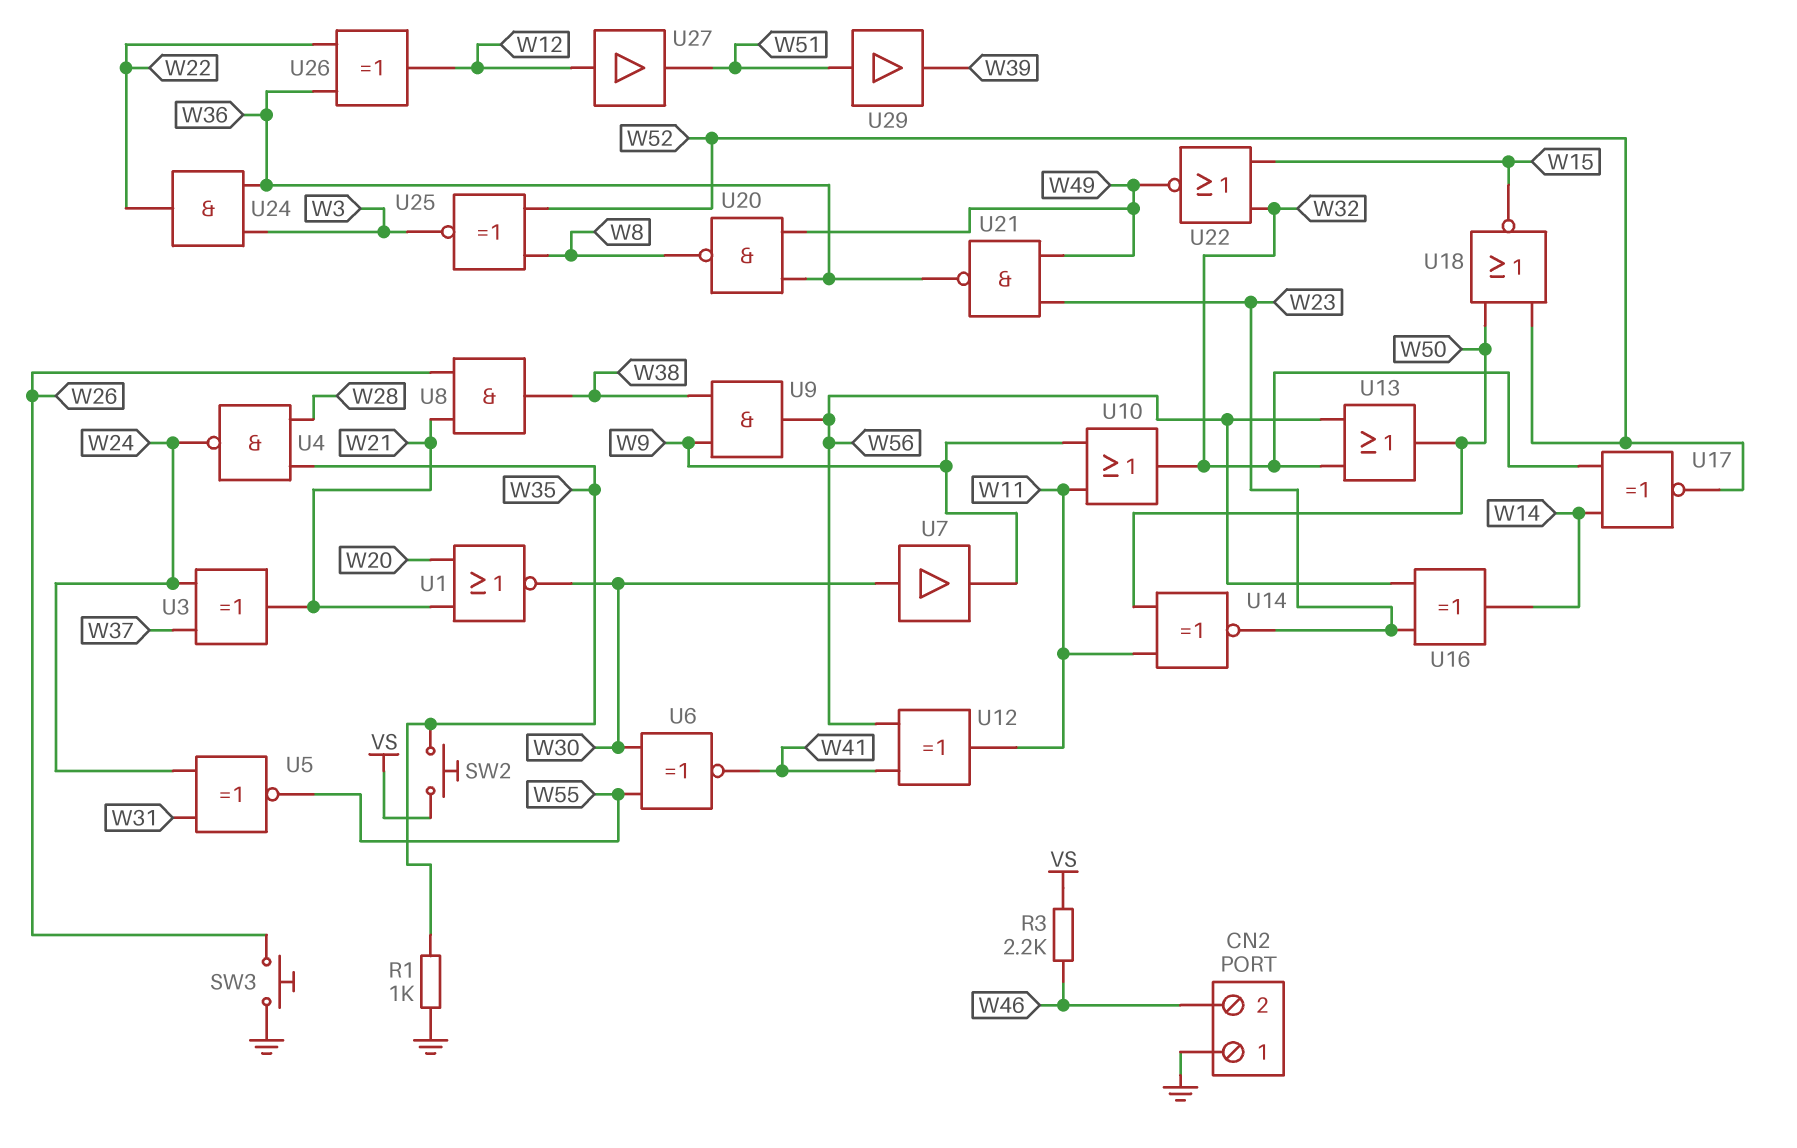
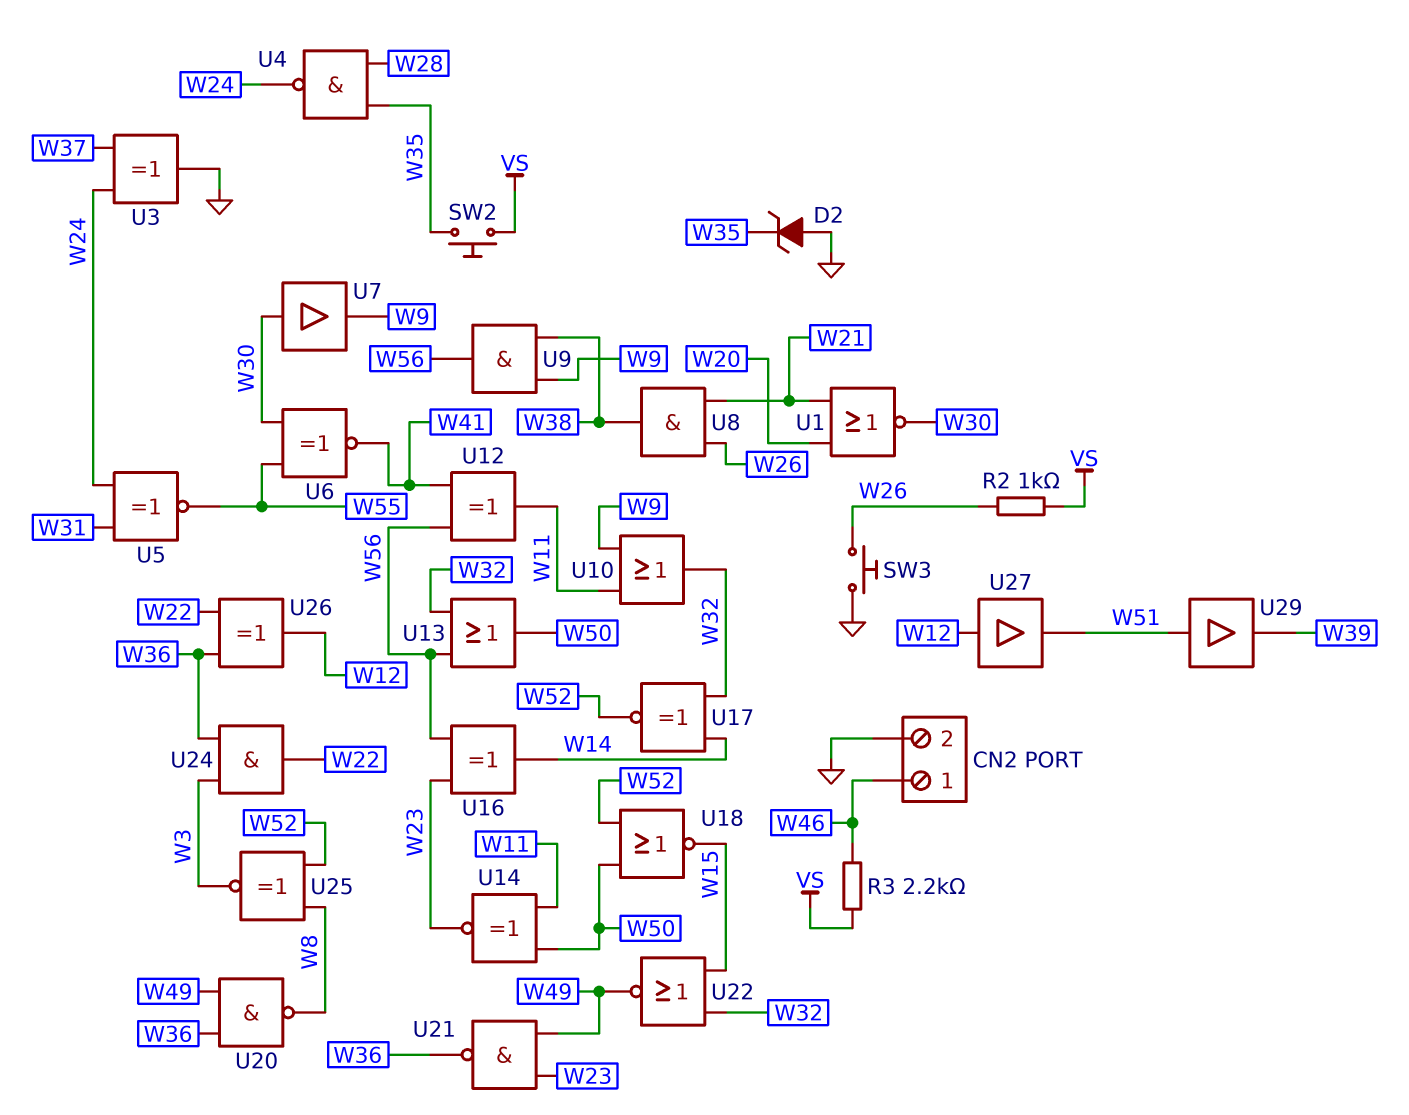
CN2 pin 1: GND -> W46
CN2 pin 2: W46 -> GND
D2: none -> zener (A GND, K W35)
R1: 1k (GND, W35) -> none
R2: none -> 1k (VS, W26)
U3: XOR (in W24, in W37, out W21) -> XOR (in W24, in W37, out GND)

